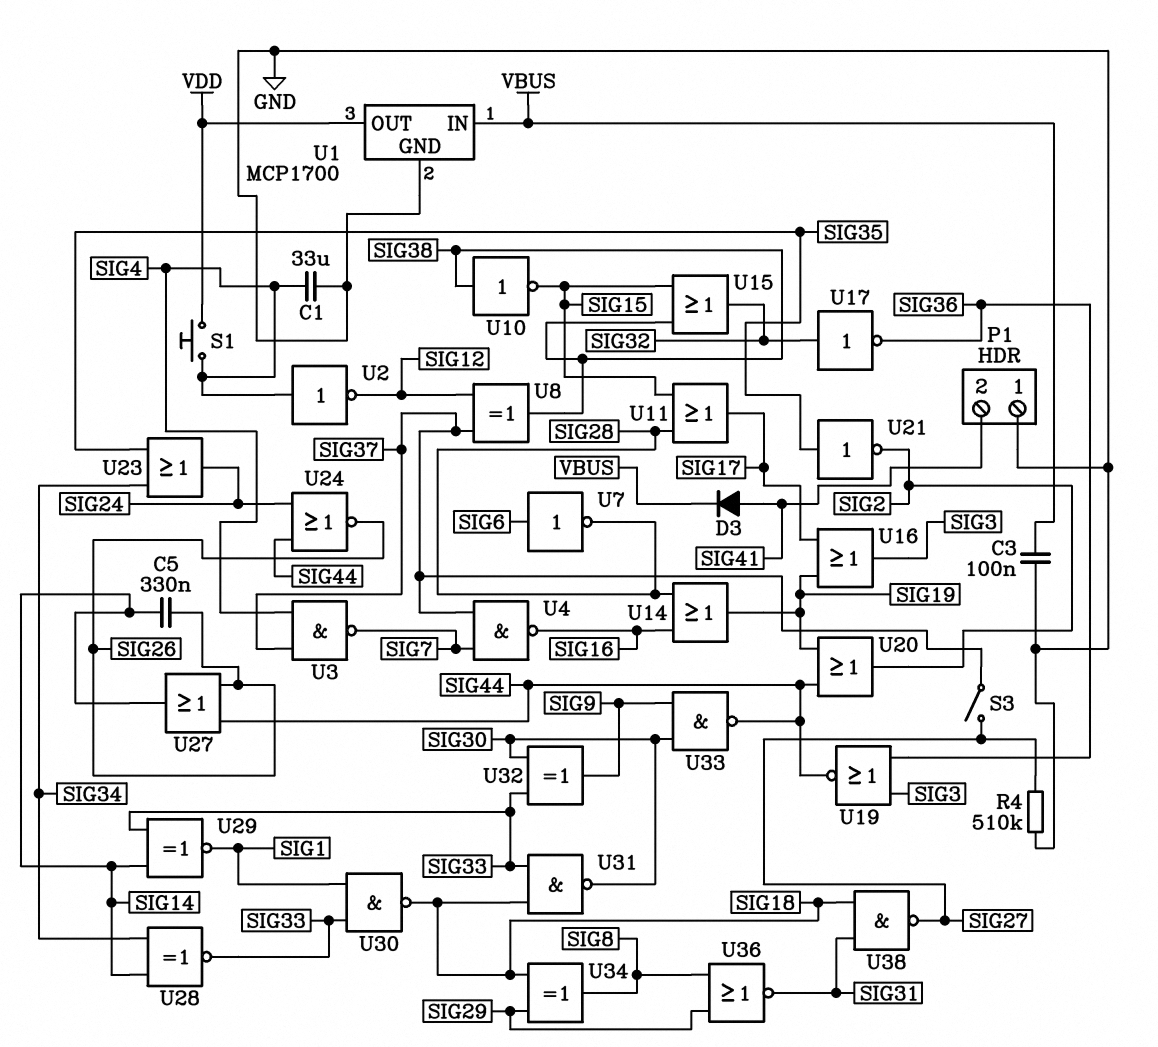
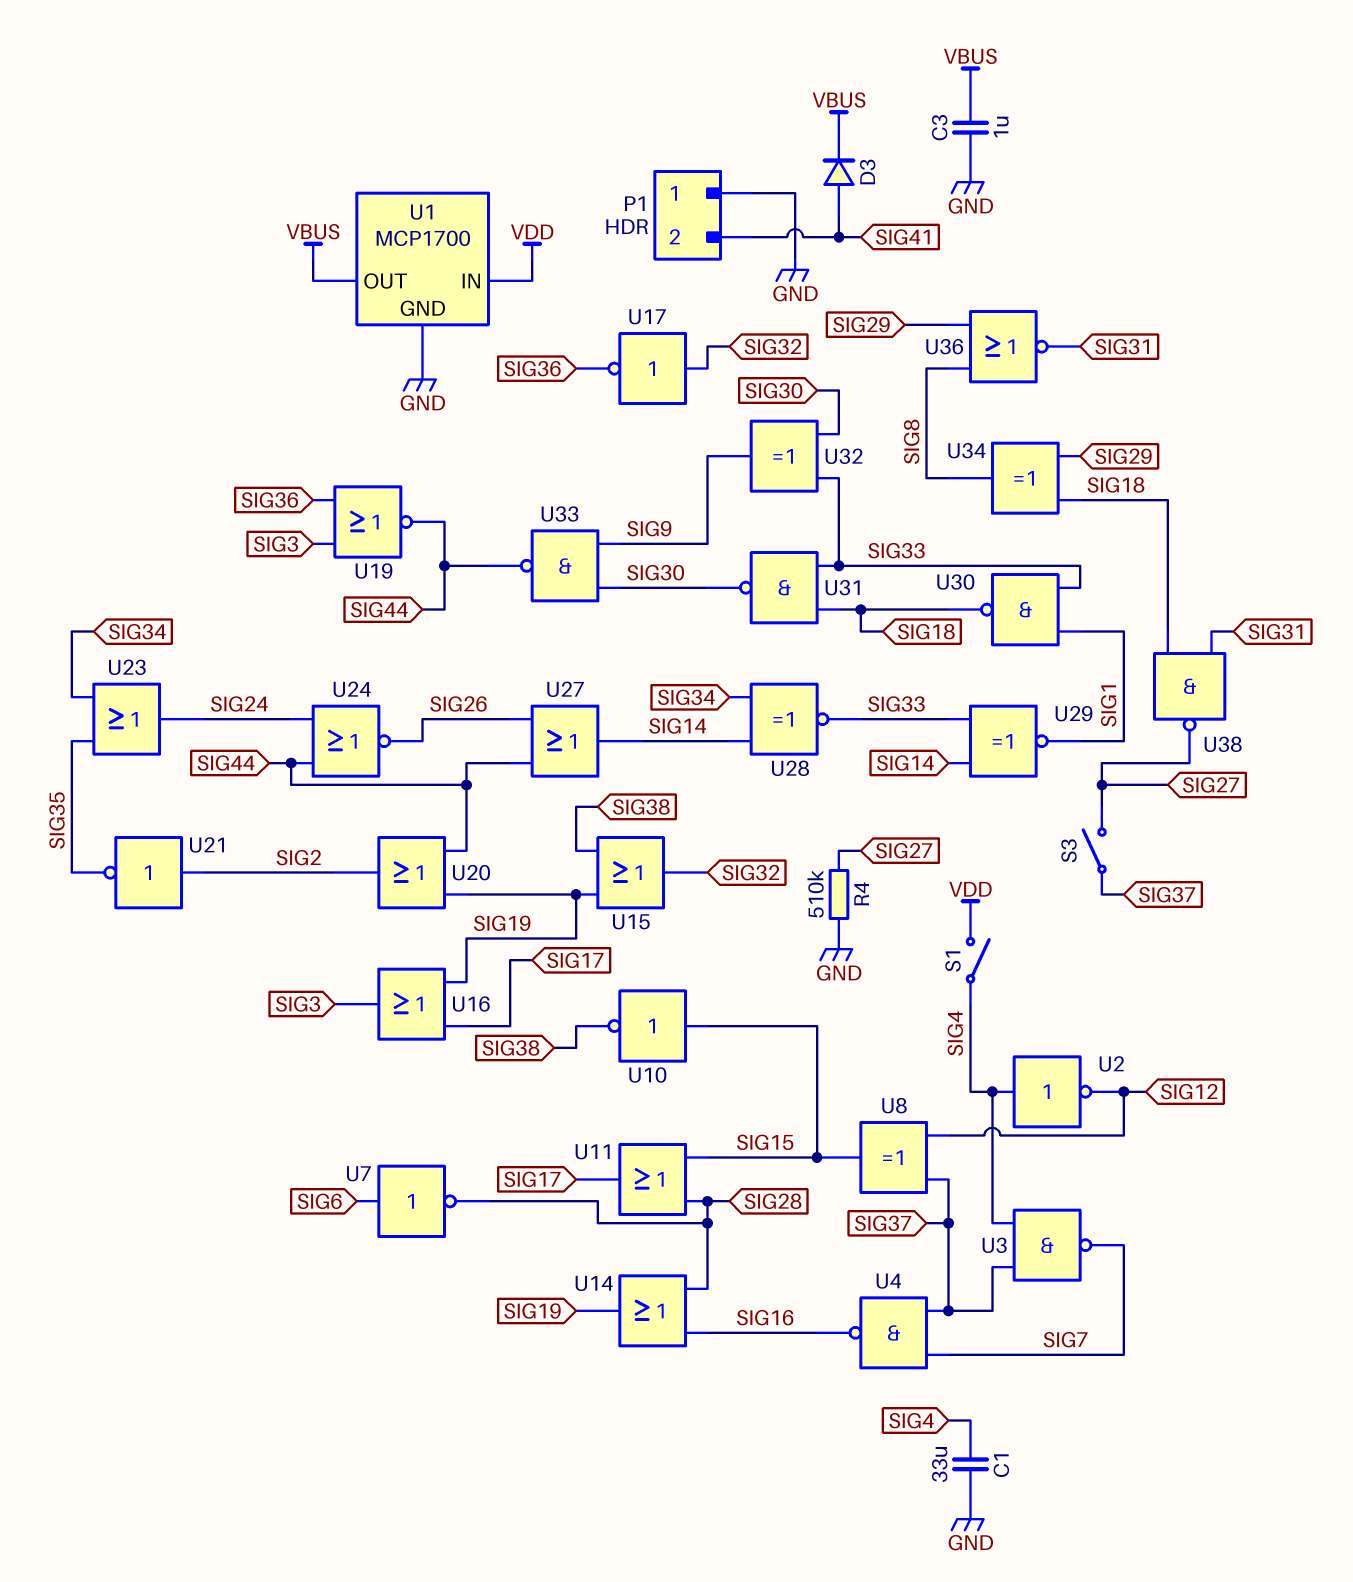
C3: 100nF (GND, VBUS) -> 1uF (GND, VBUS)
C5: 330nF (SIG14, SIG26) -> none
S1: button (SIG4, VDD) -> switch (SIG4, VDD)
U1 pin IN: VBUS -> VDD
U1 pin OUT: VDD -> VBUS
U8: XOR (in SIG12, in SIG37, out SIG38) -> XOR (in SIG12, in SIG37, out SIG15)
U10: NOT (in SIG38, out SIG15) -> NOT (in SIG15, out SIG38)
U15: OR (in SIG15, in SIG38, out SIG32) -> OR (in SIG19, in SIG38, out SIG32)
U21: NOT (in SIG35, out SIG2) -> NOT (in SIG2, out SIG35)

